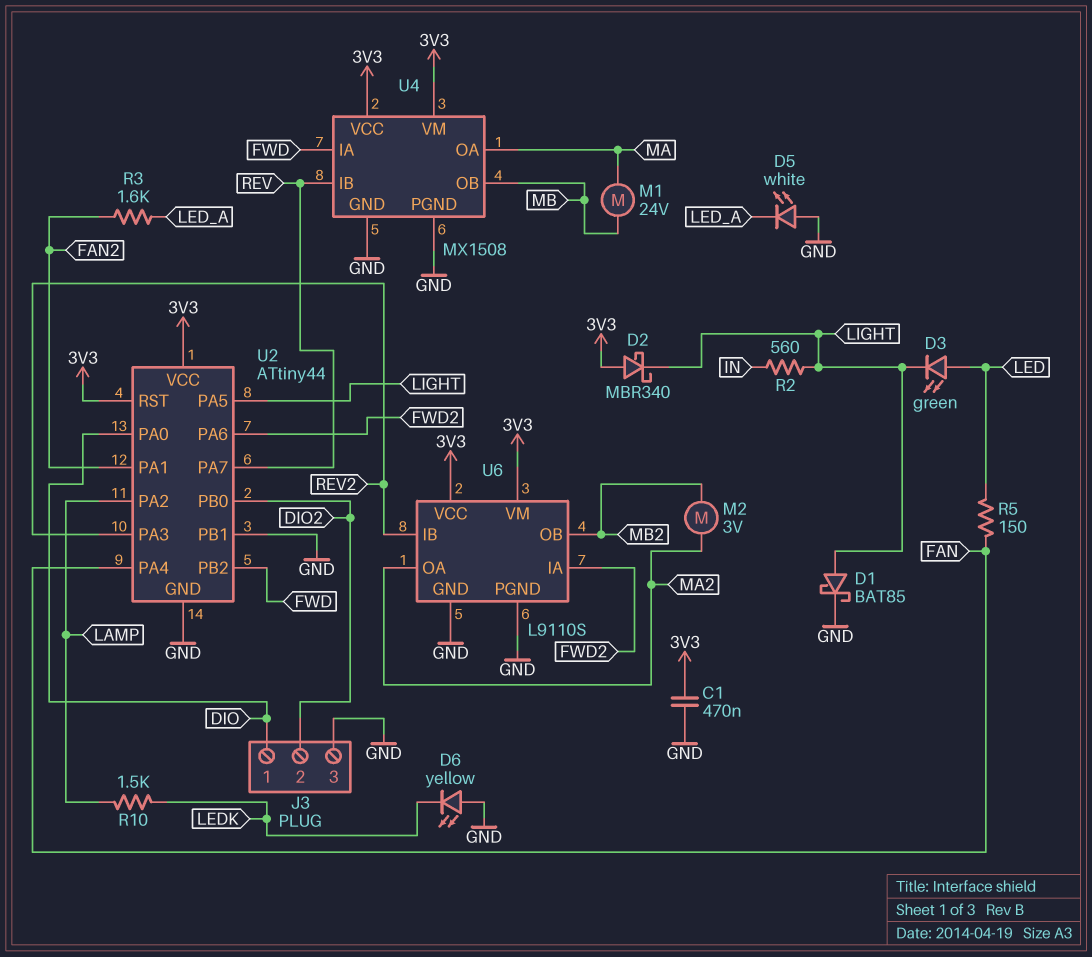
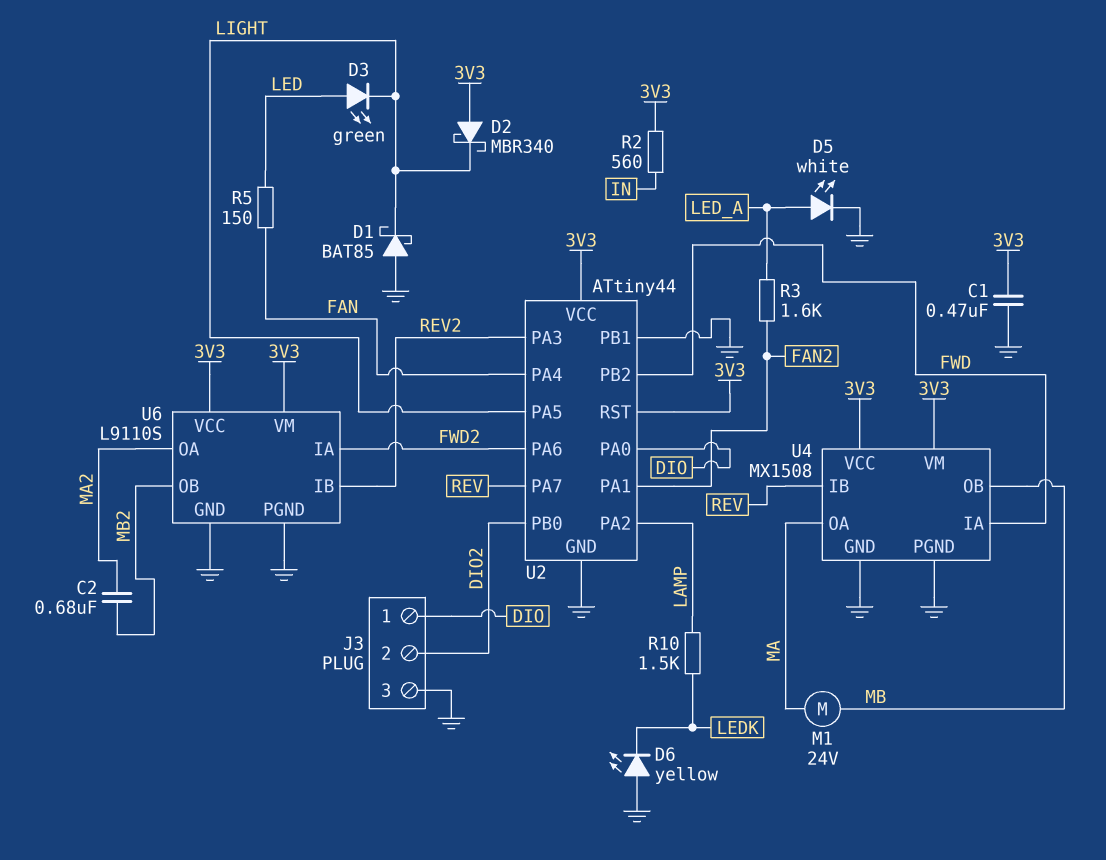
C2: none -> 680nF (MA2, MB2)
D1: schottky BAT85 (A LIGHT, K GND) -> schottky BAT85 (A GND, K LIGHT)
D5: LED white (A GND, K LED_A) -> LED white (A LED_A, K GND)
M2: motor 3V (MA2, MB2) -> none
R2: 560 (IN, LIGHT) -> 560 (3V3, IN)

